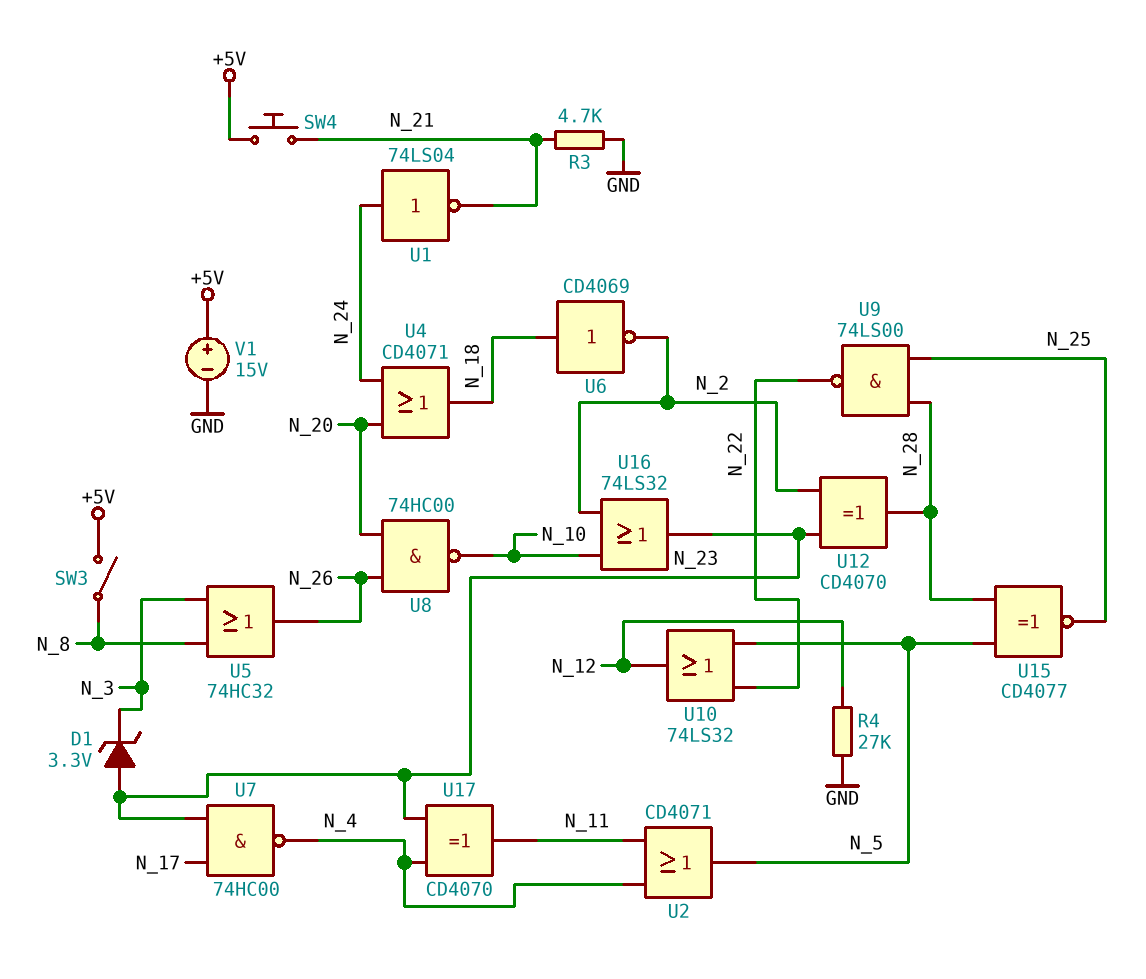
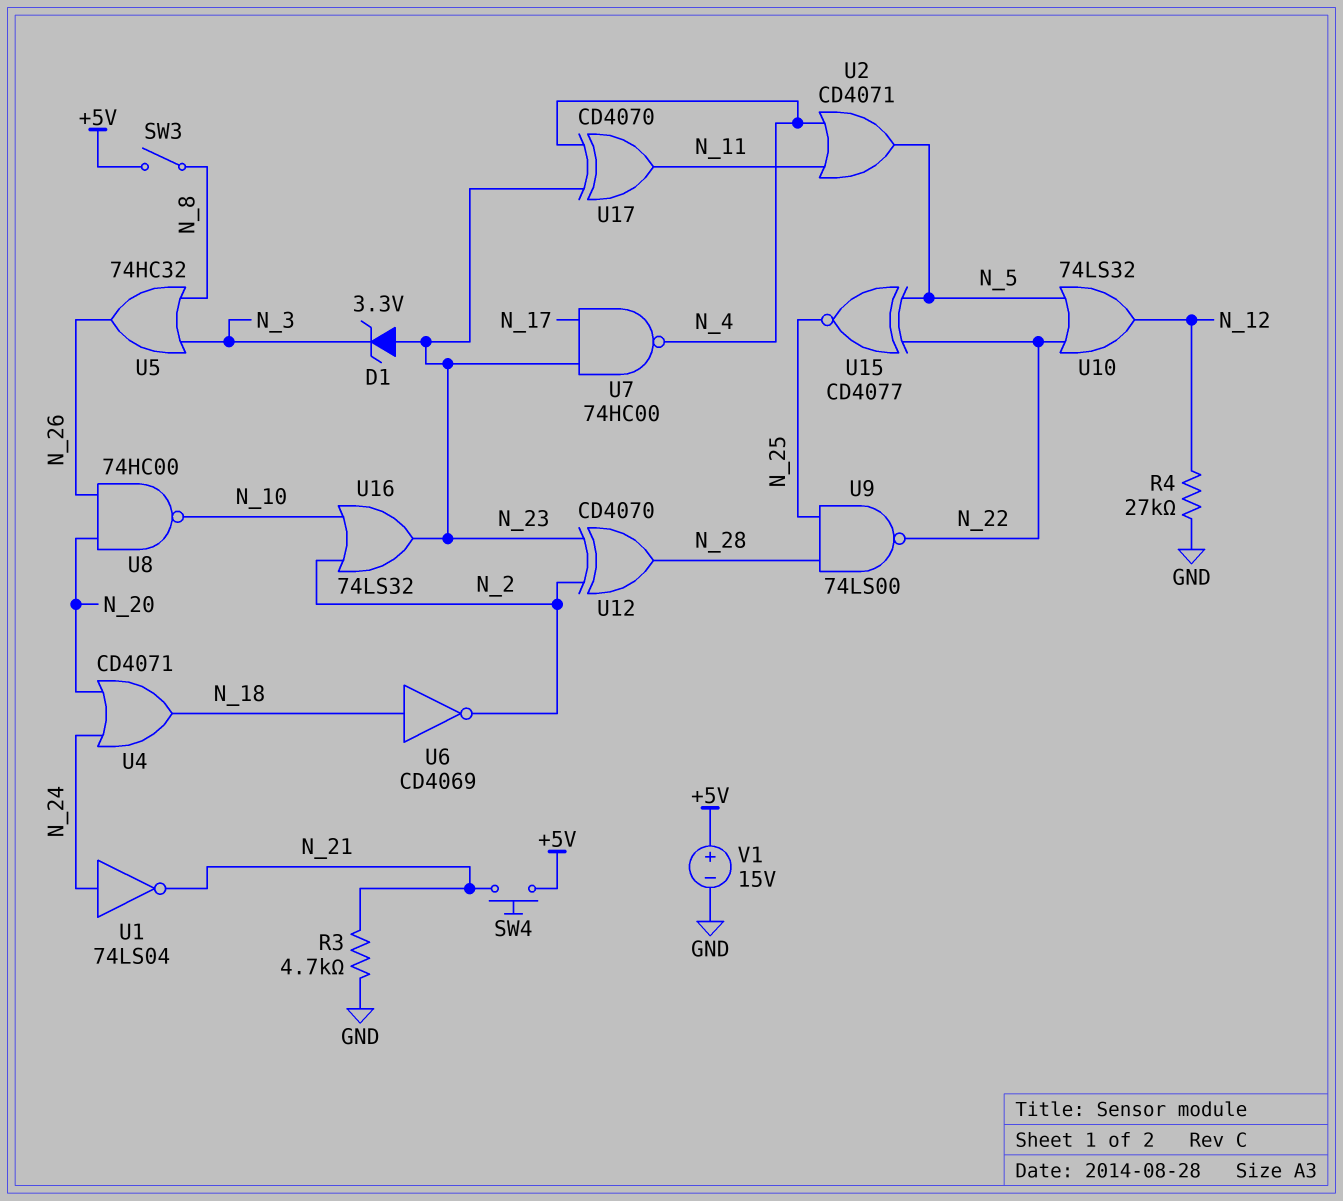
U15: XNOR CD4077 (in N_5, in N_28, out N_25) -> XNOR CD4077 (in N_5, in N_22, out N_25)

